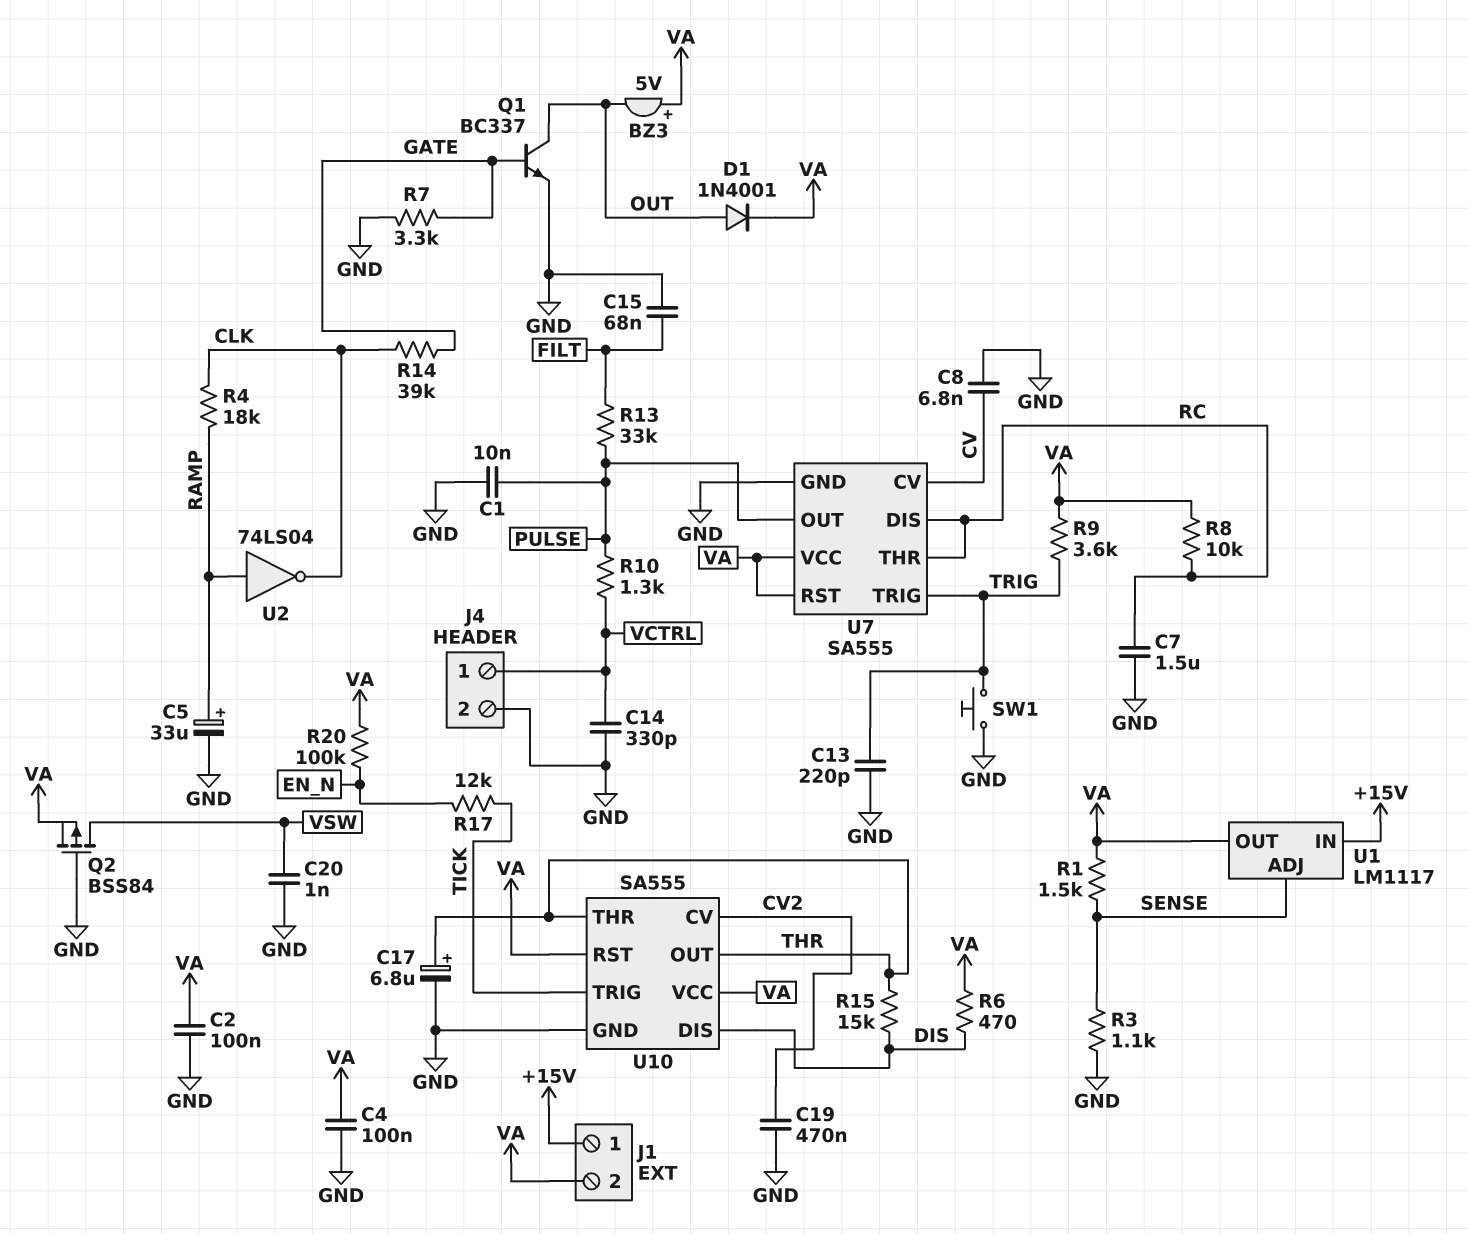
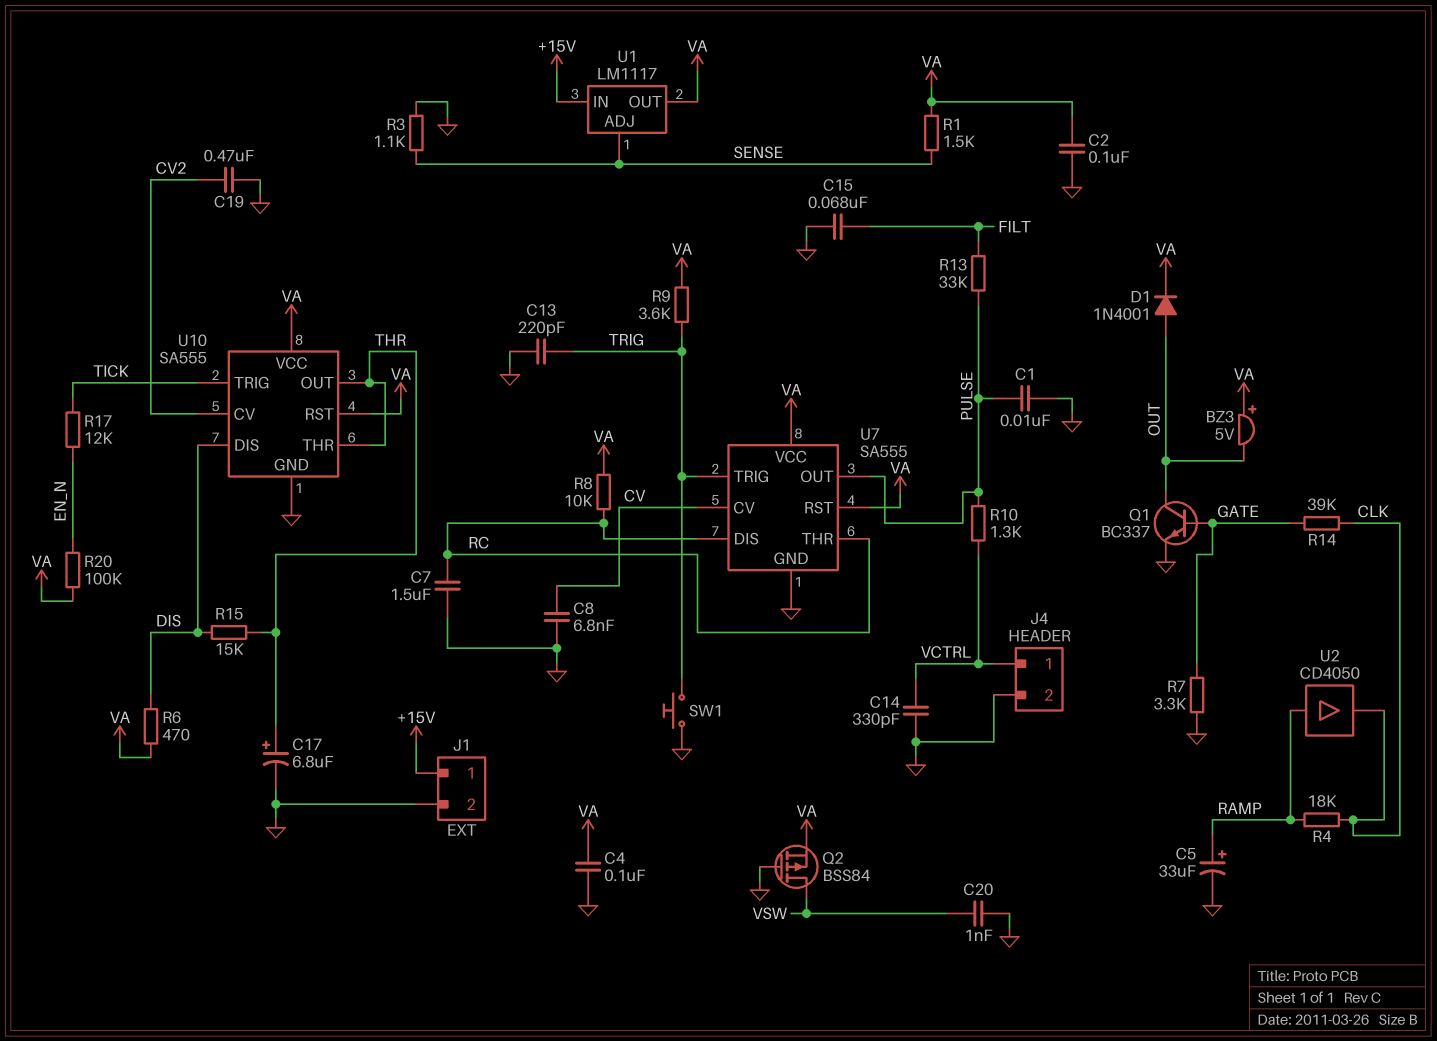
J1 pin 2: VA -> GND
U2: NOT 74LS04 (in RAMP, out CLK) -> buffer CD4050 (in RAMP, out CLK)

